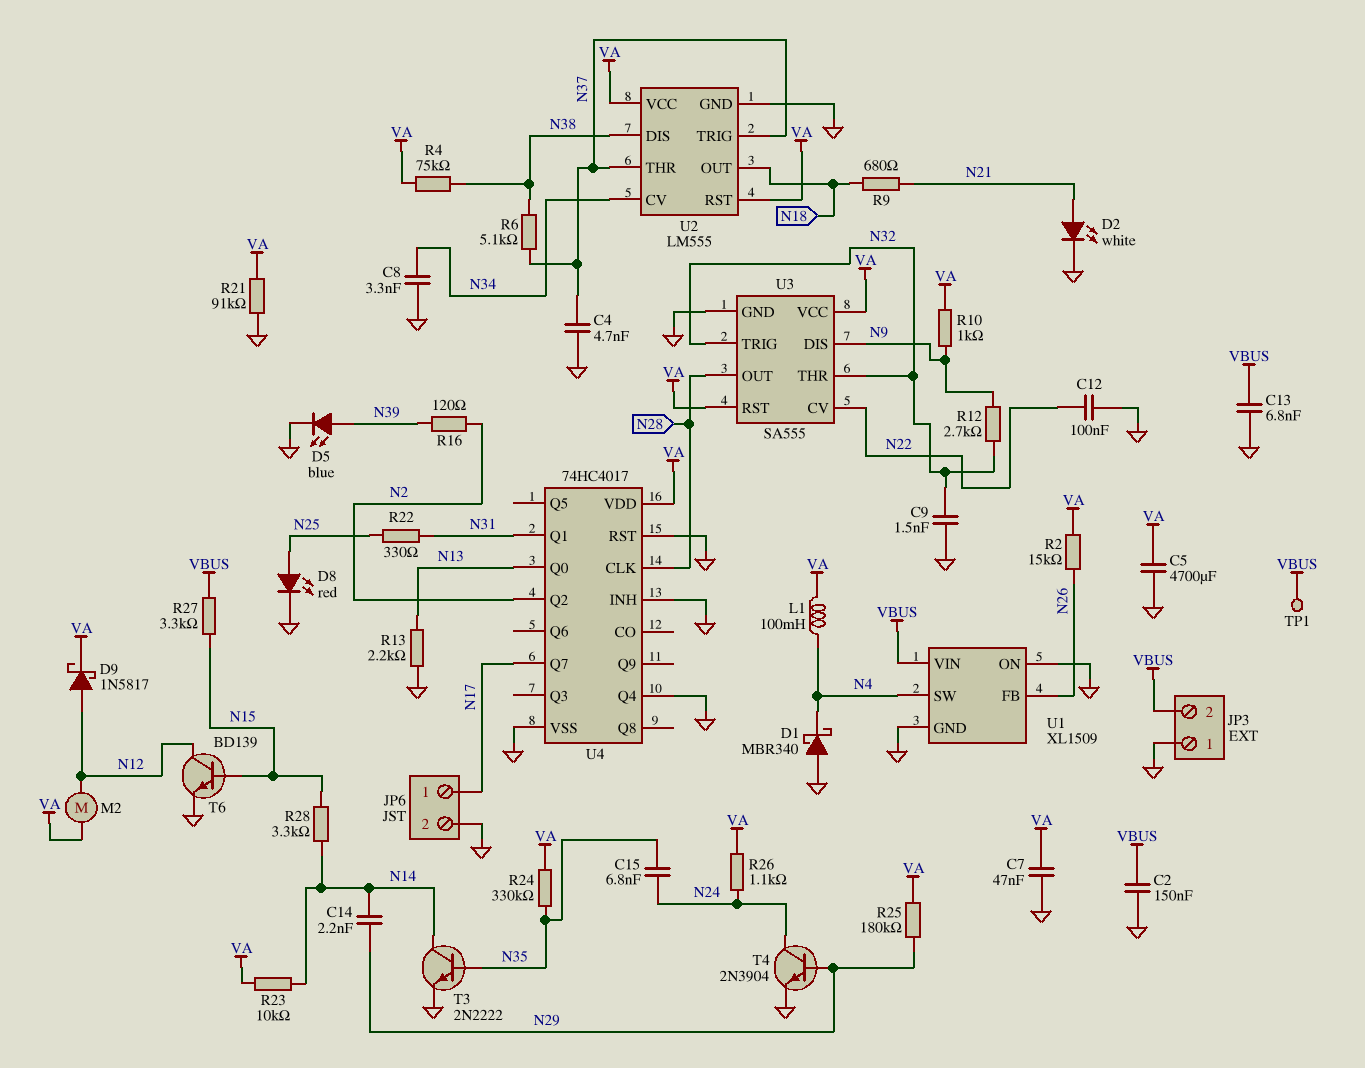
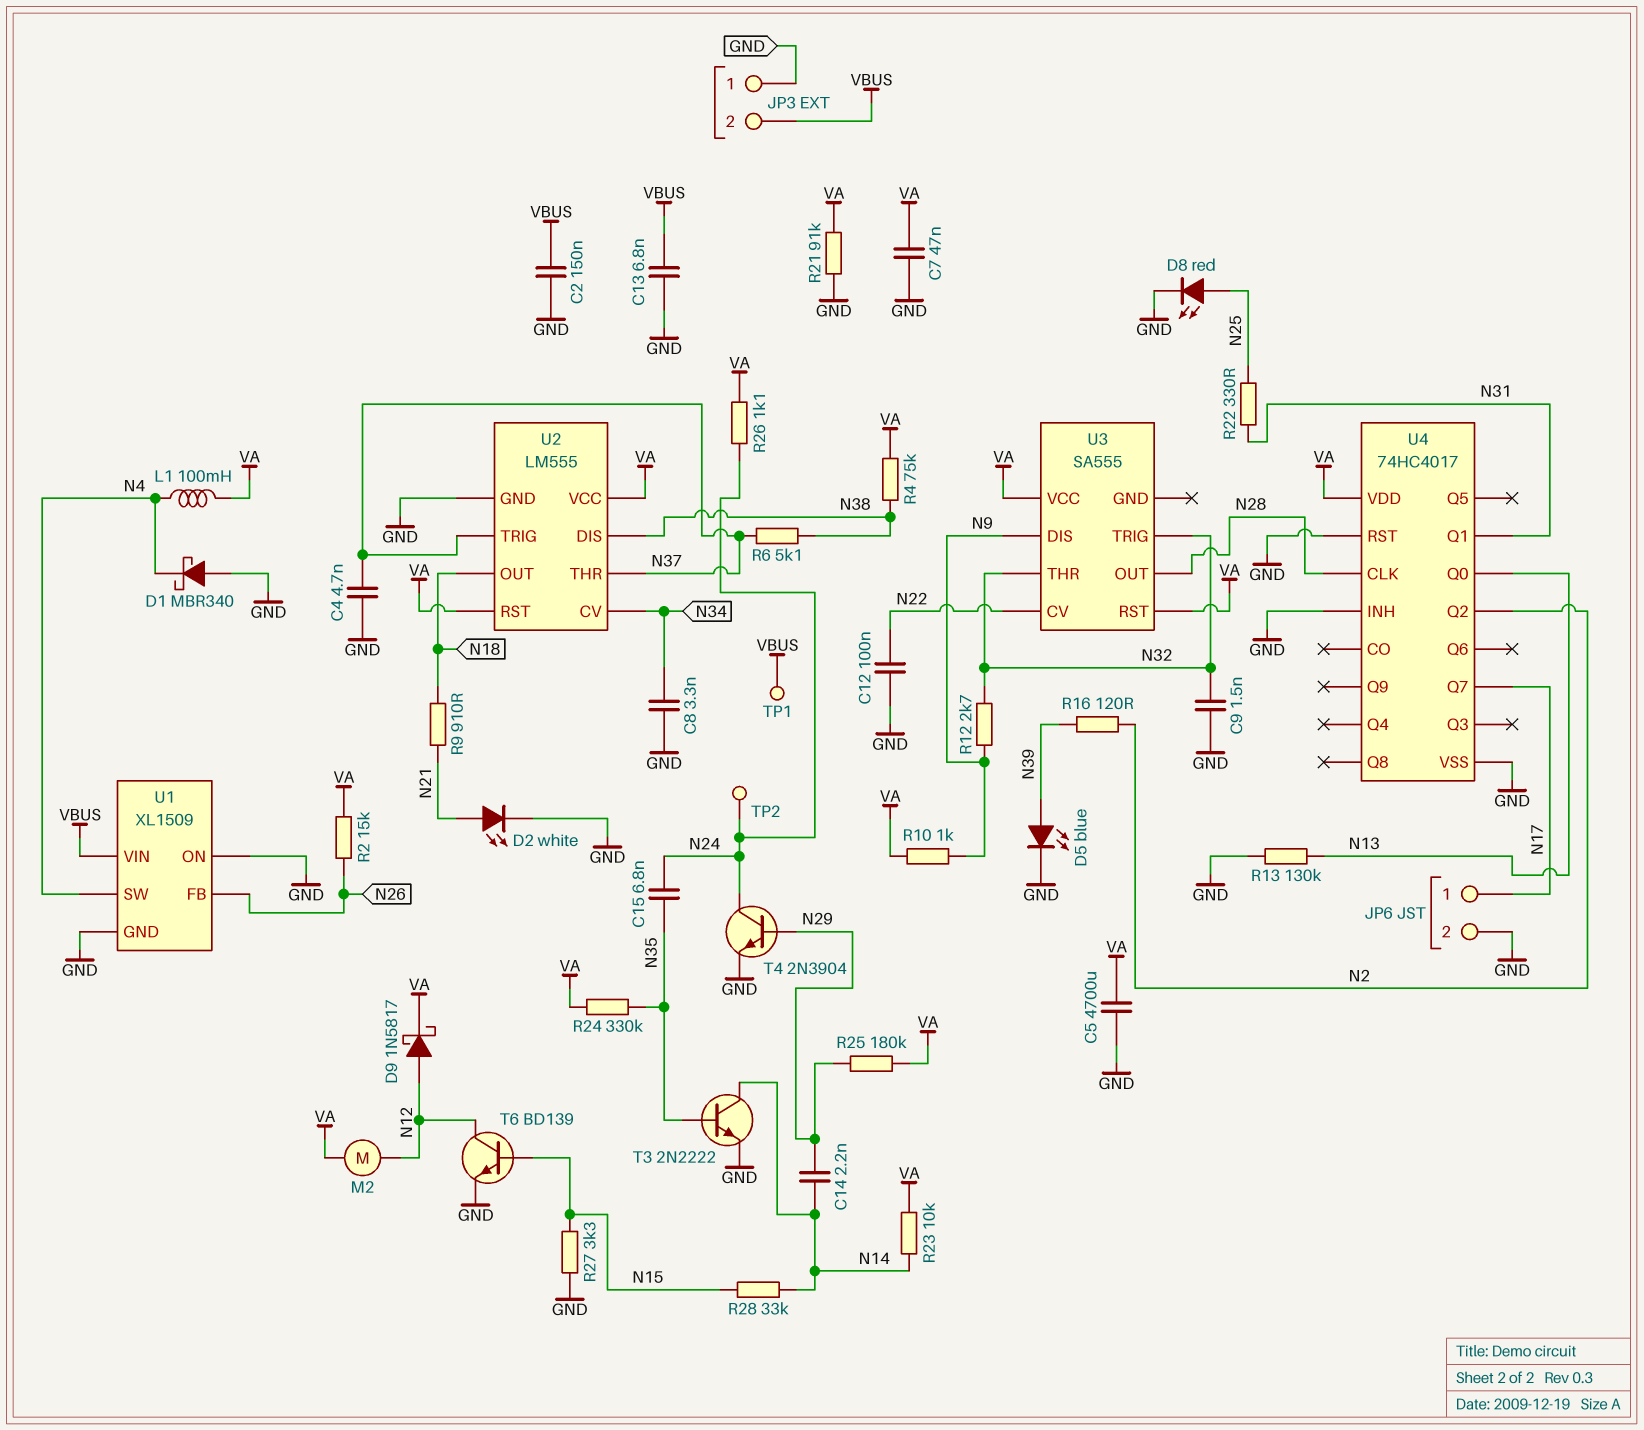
R9: 680 (N18, N21) -> 910 (N18, N21)
R13: 2.2k (GND, N13) -> 130k (GND, N13)
R27: 3.3k (N15, VBUS) -> 3.3k (GND, N15)
R28: 3.3k (N14, N15) -> 33k (N14, N15)
TP2: none -> test point (N24)
U3 pin GND: GND -> none
U4 pin Q4: GND -> none

